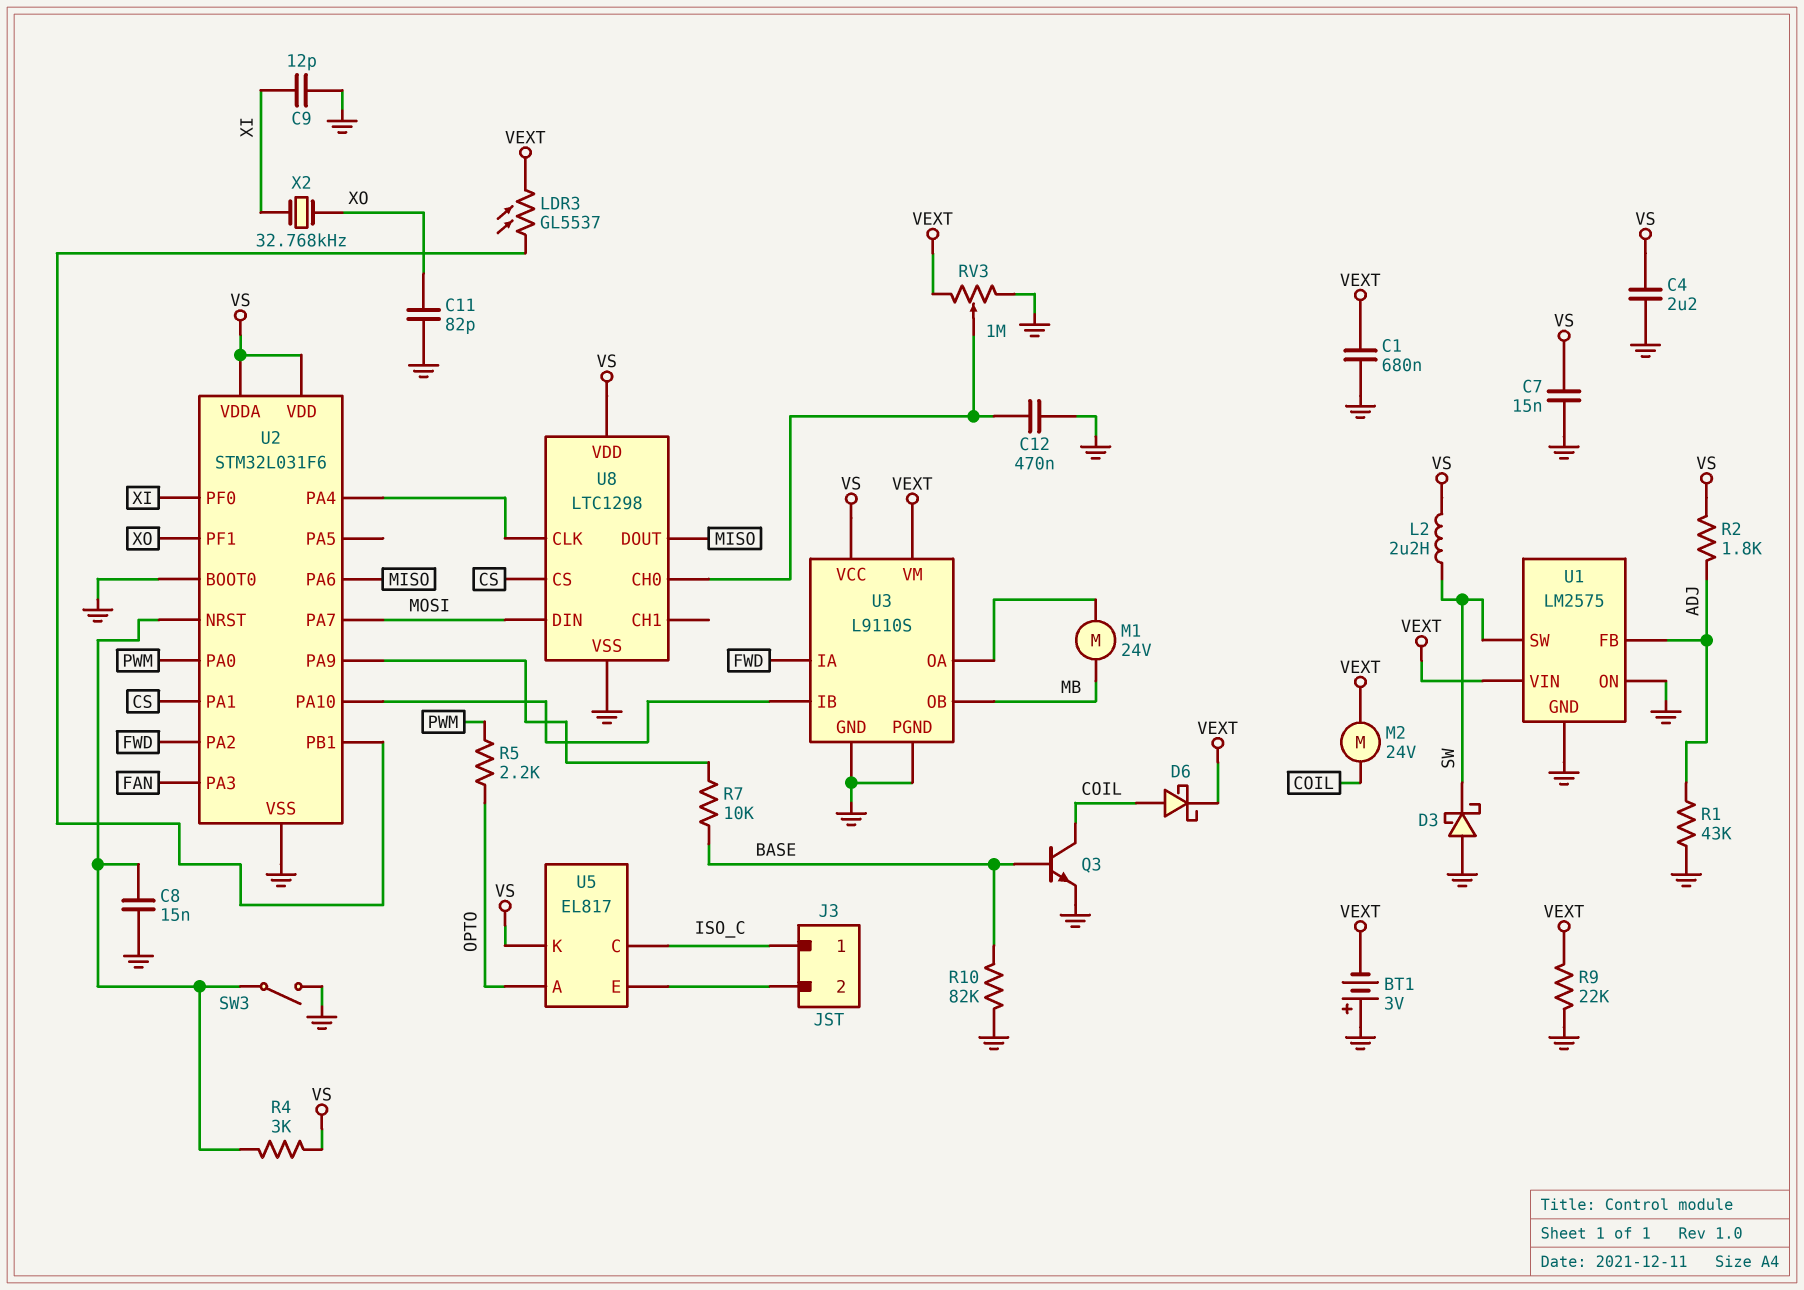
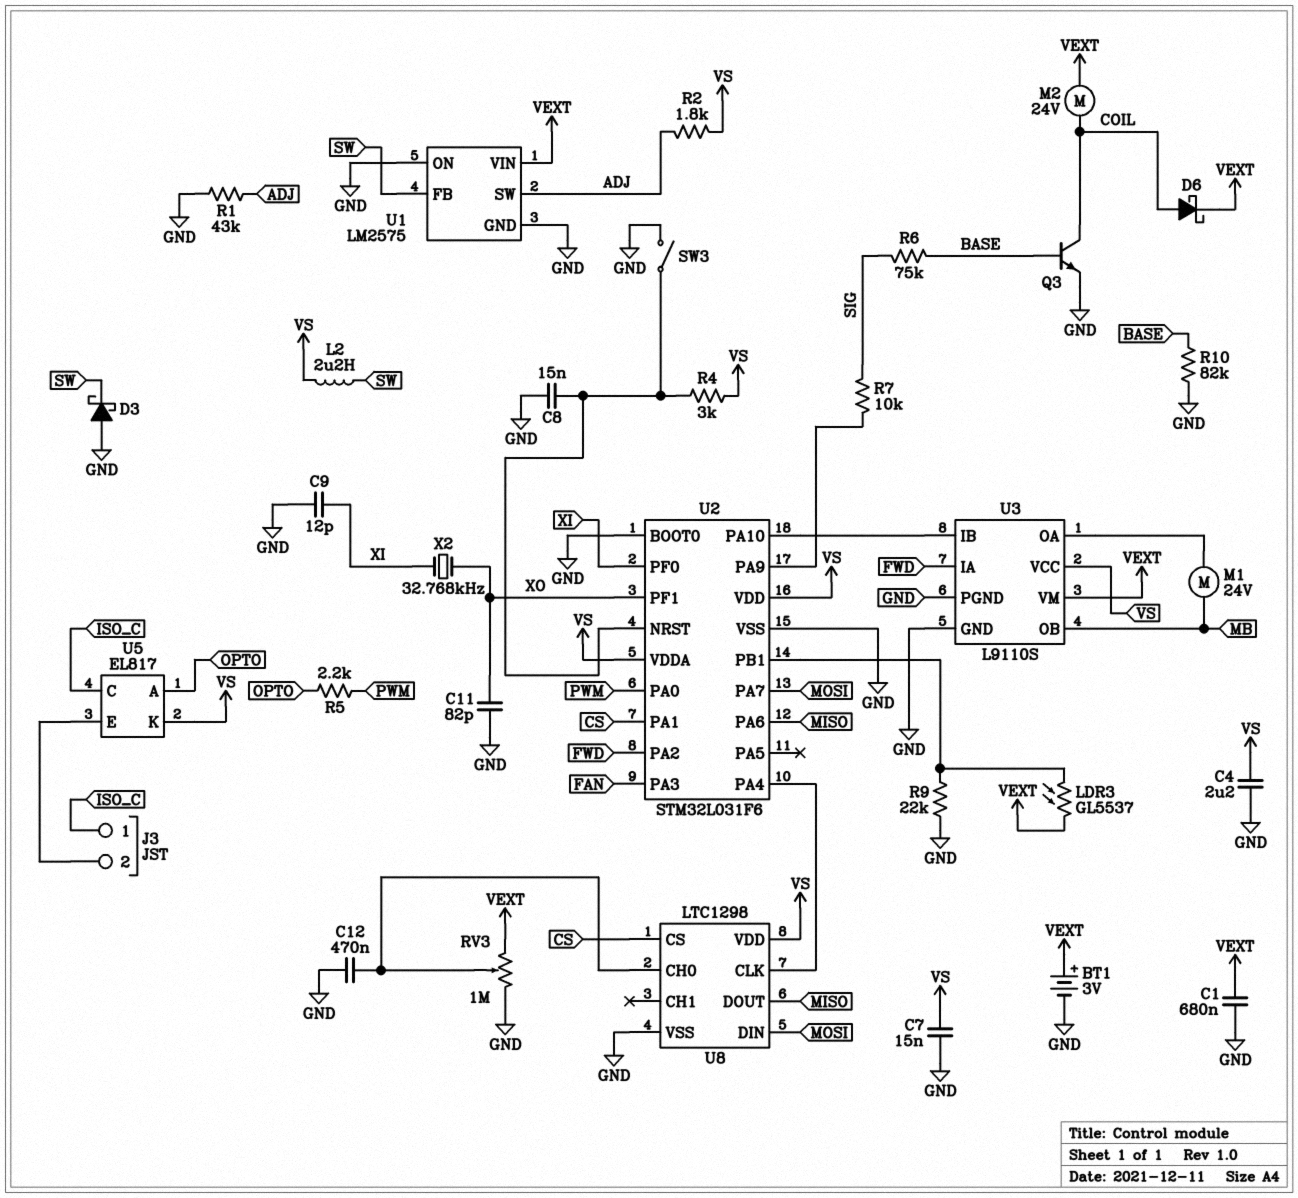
BT1: 3V (plus GND, minus VEXT) -> 3V (plus VEXT, minus GND)
R6: none -> 75k (BASE, SIG)
R7: 10k (BASE, U2/PA9) -> 10k (SIG, U2/PA9)
R9: 22k (GND, VEXT) -> 22k (GND, U2/PB1)
U1 pin FB: ADJ -> SW
U1 pin SW: SW -> ADJ

